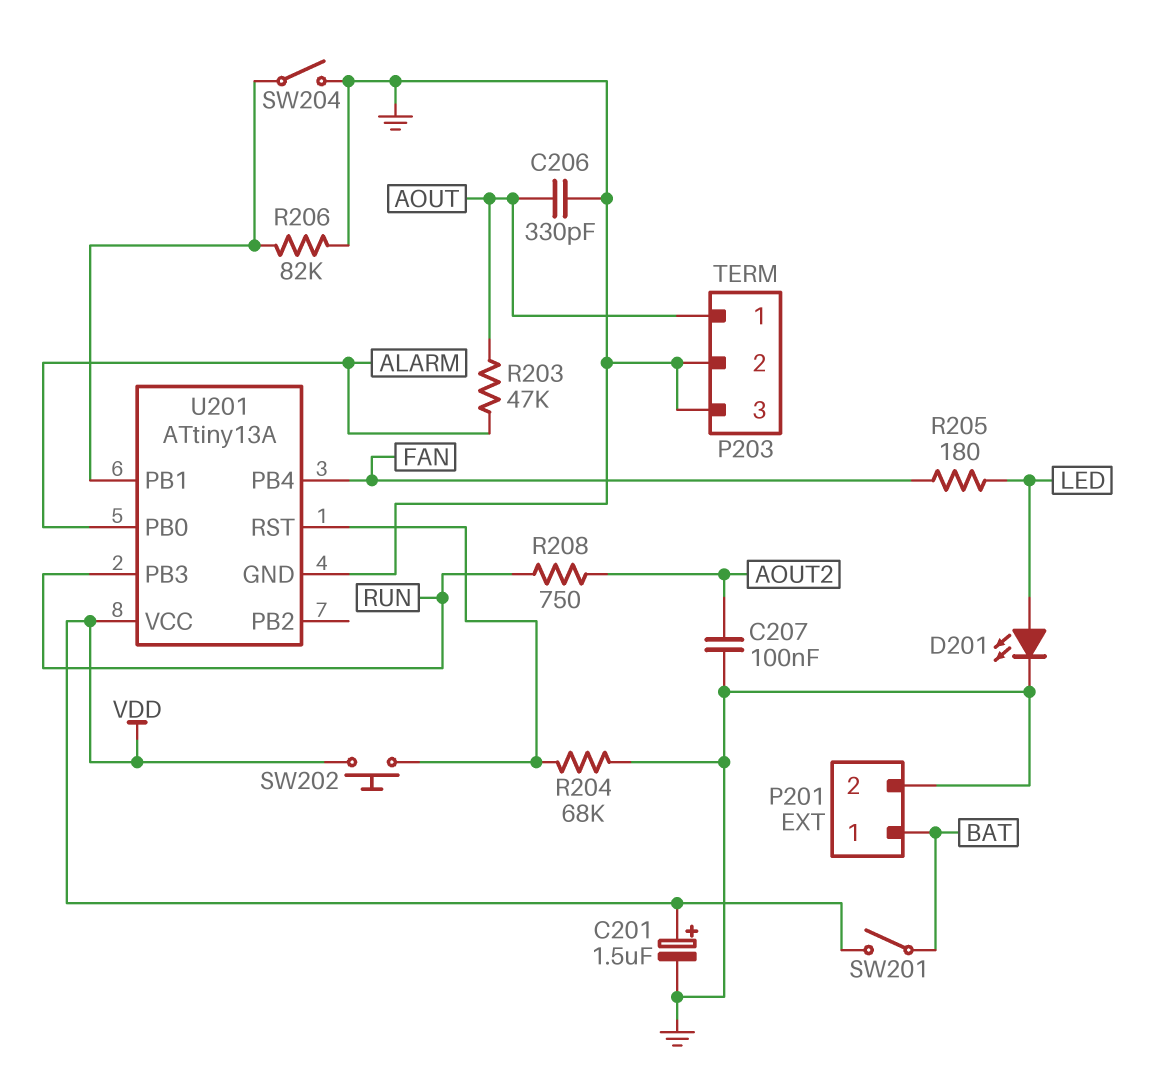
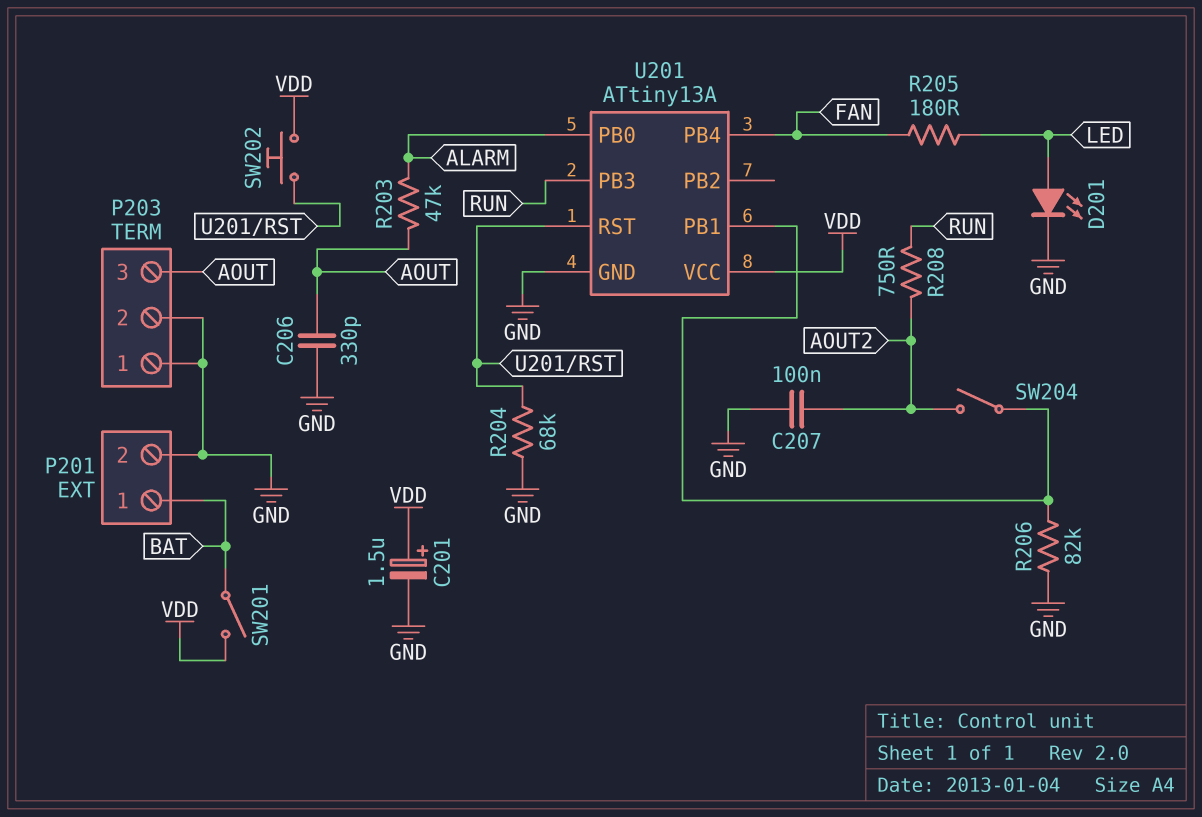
P203 pin 1: AOUT -> GND
P203 pin 3: GND -> AOUT
SW204: switch (GND, U201/PB1) -> switch (AOUT2, U201/PB1)

